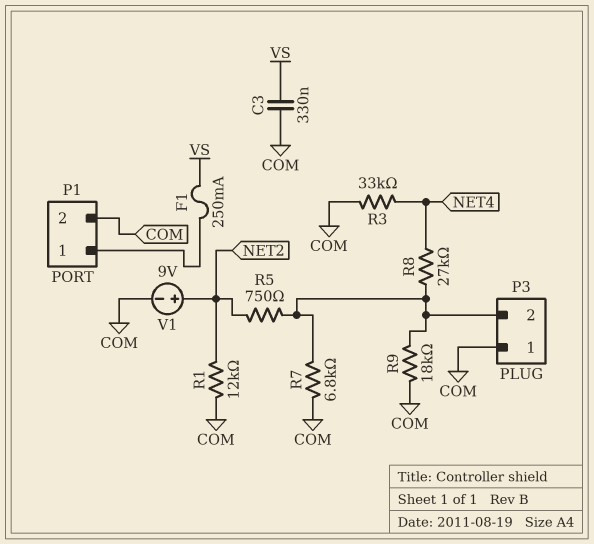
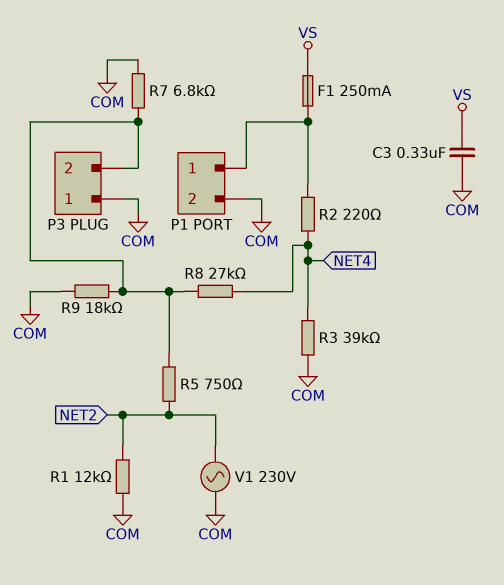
R2: none -> 220 (NET4, P1/1)
R3: 33k (COM, NET4) -> 39k (COM, NET4)
V1: 9V (plus NET2, minus COM) -> AC 230V (COM, NET2)

